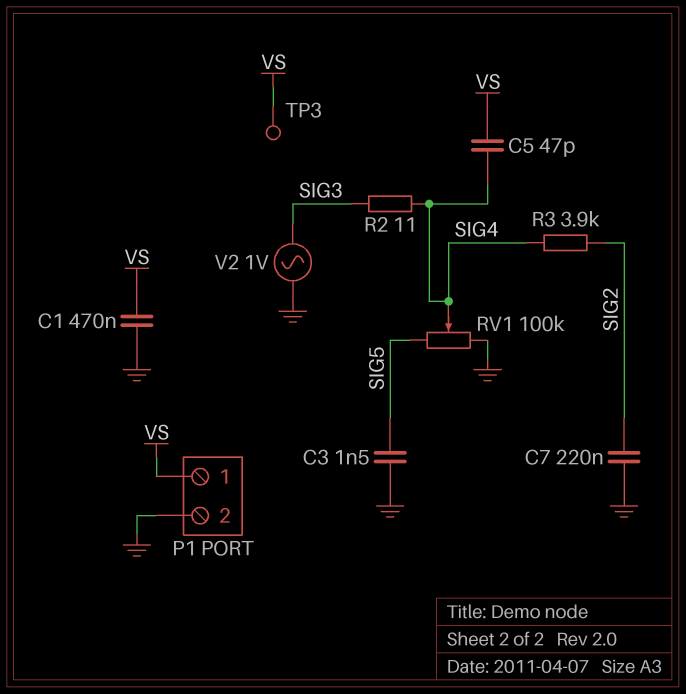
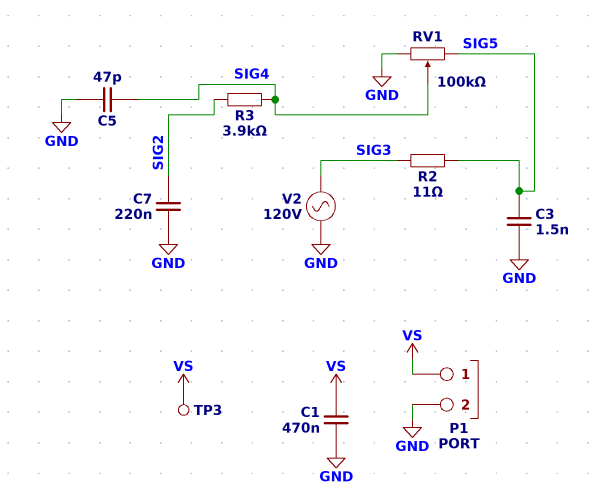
C5: 47pF (SIG4, VS) -> 47pF (GND, SIG4)
R2: 11 (SIG3, SIG4) -> 11 (SIG3, SIG5)
V2: AC 1V (GND, SIG3) -> AC 120V (GND, SIG3)

